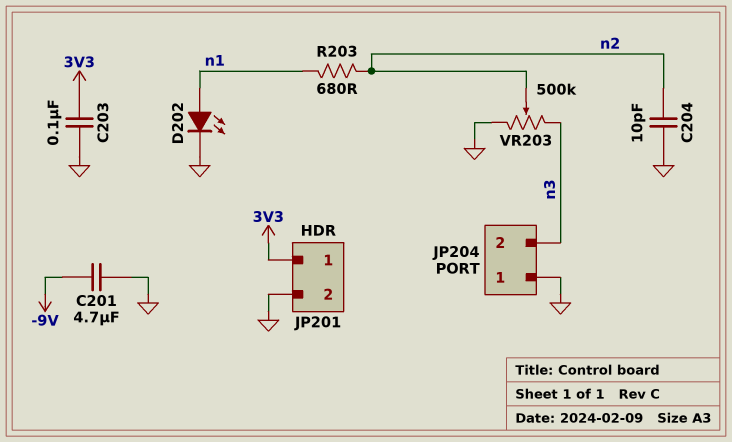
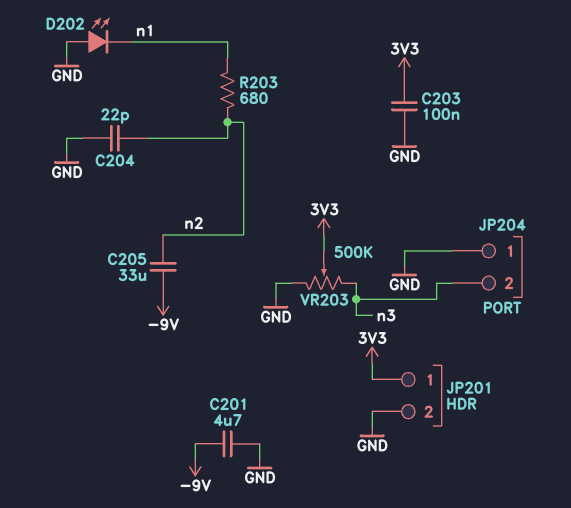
C204: 10pF (GND, n2) -> 22pF (GND, n2)
C205: none -> 33uF (-9V, n2)
D202: LED (A n1, K GND) -> LED (A GND, K n1)
VR203: 500k (GND, n3, wiper n2) -> 500k (GND, n3, wiper 3V3)

